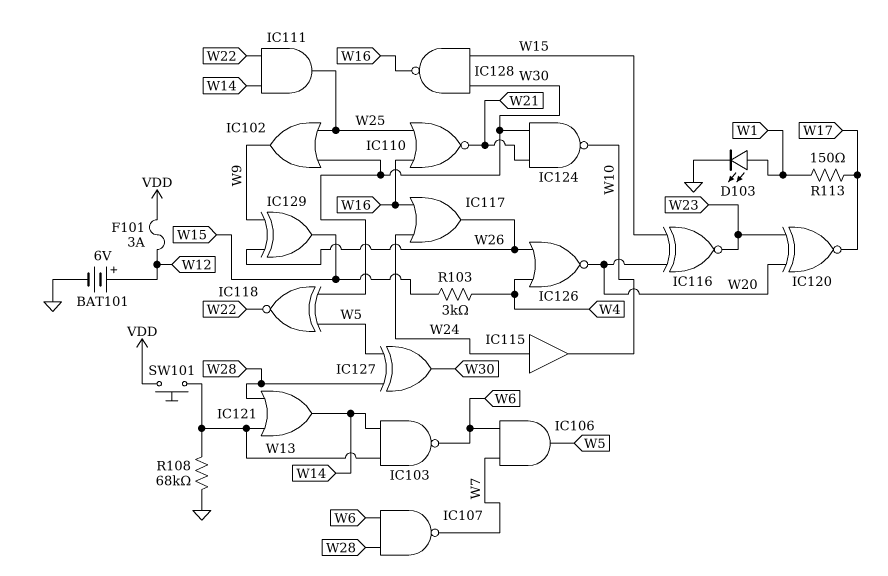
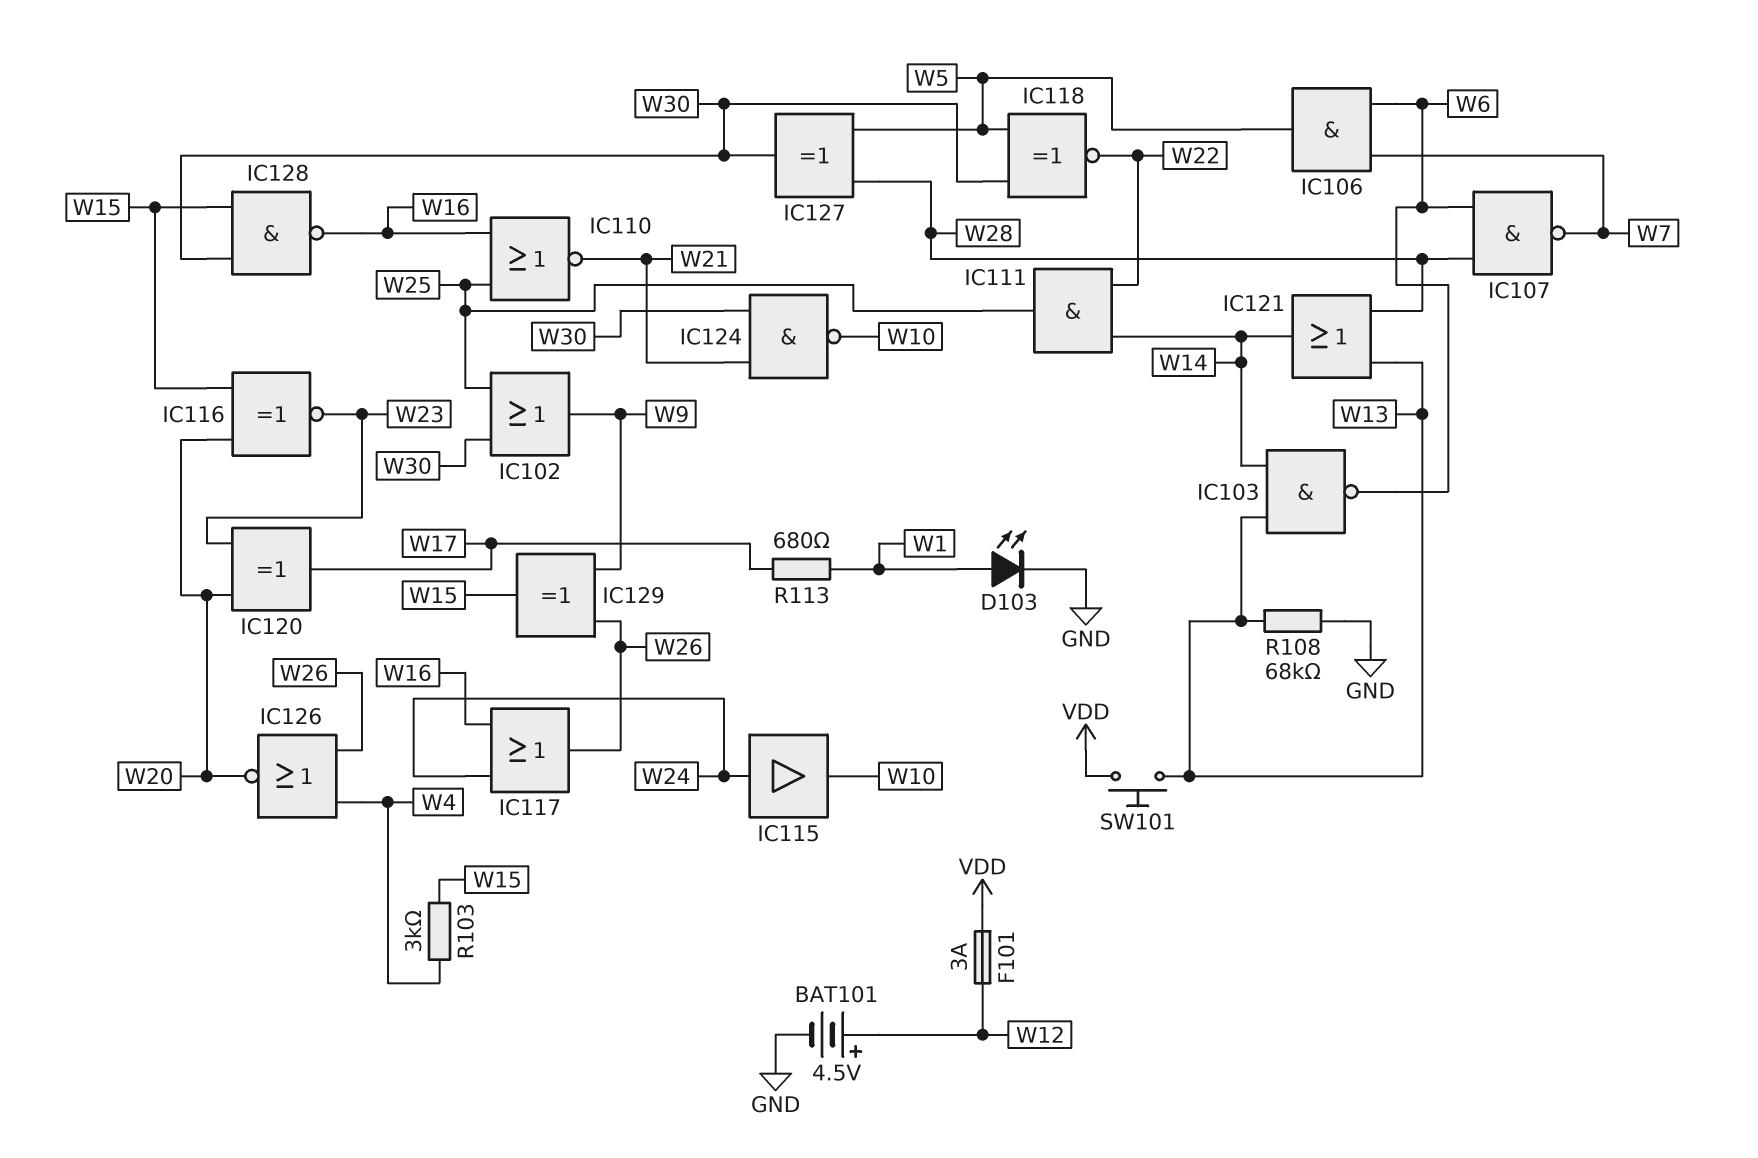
BAT101: 6V (plus W12, minus GND) -> 4.5V (plus W12, minus GND)
IC120: XNOR (in W20, in W23, out W17) -> XOR (in W20, in W23, out W17)
R113: 150 (W1, W17) -> 680 (W1, W17)

